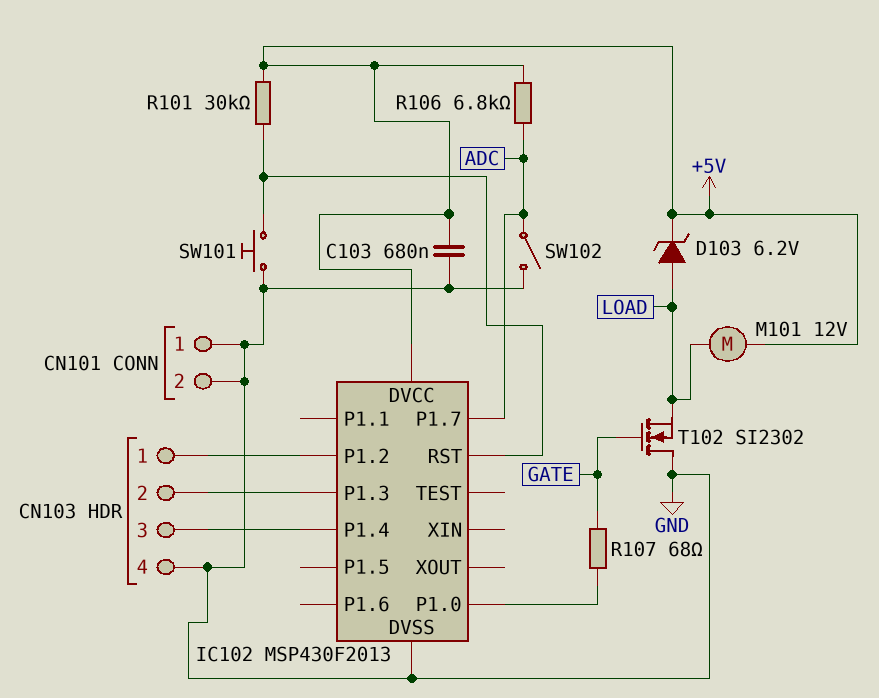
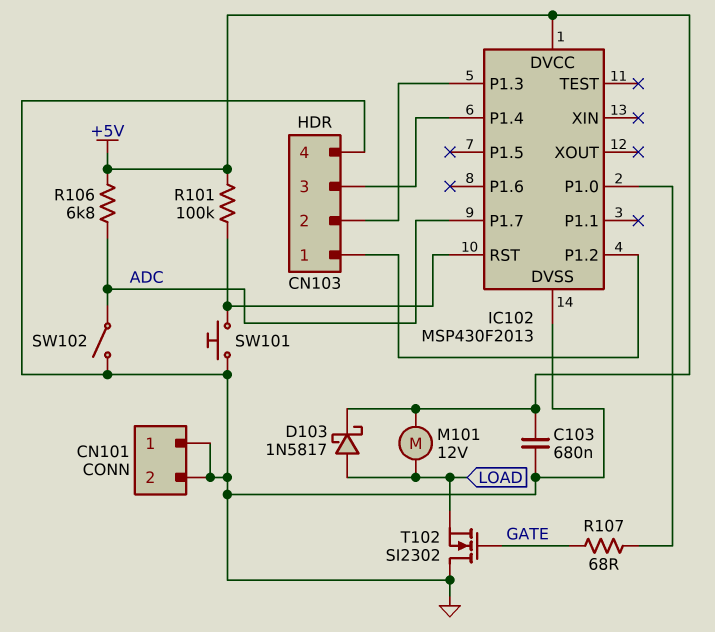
D103: zener 6.2V (A LOAD, K +5V) -> schottky 1N5817 (A LOAD, K +5V)
R101: 30k (+5V, IC102/RST) -> 100k (+5V, IC102/RST)

